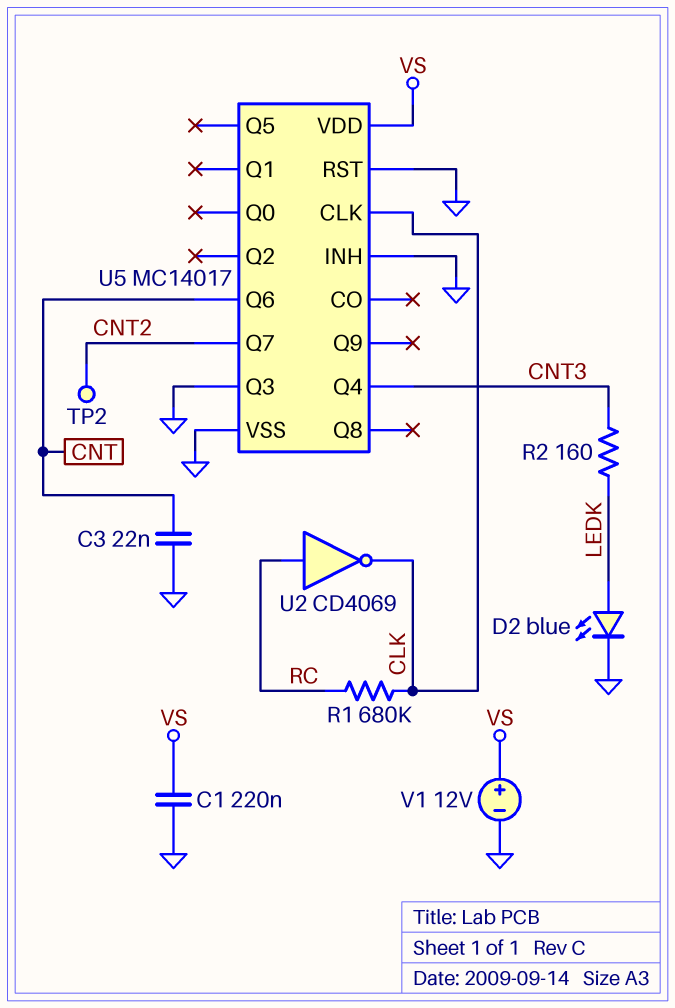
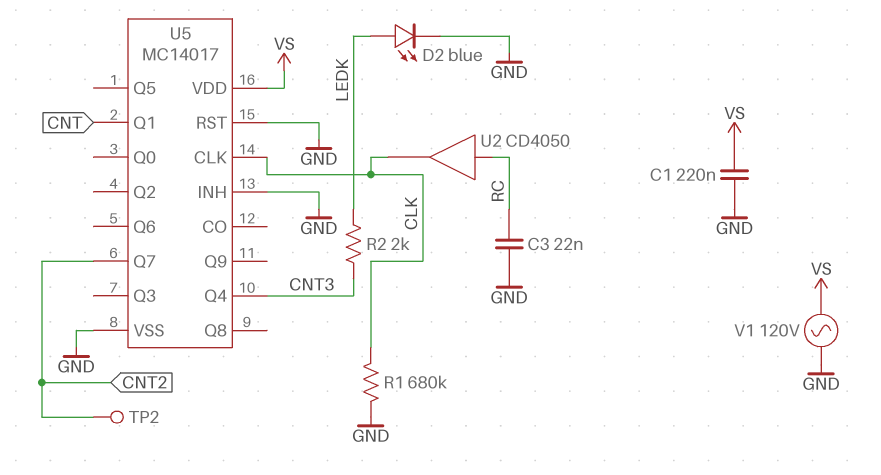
C3: 22nF (CNT, GND) -> 22nF (GND, RC)
R1: 680k (CLK, RC) -> 680k (CLK, GND)
R2: 160 (CNT3, LEDK) -> 2k (CNT3, LEDK)
U2: NOT CD4069 (in RC, out CLK) -> buffer CD4050 (in RC, out CLK)
U5 pin Q1: none -> CNT
U5 pin Q3: GND -> none
U5 pin Q6: CNT -> none
V1: 12V (plus VS, minus GND) -> AC 120V (GND, VS)

